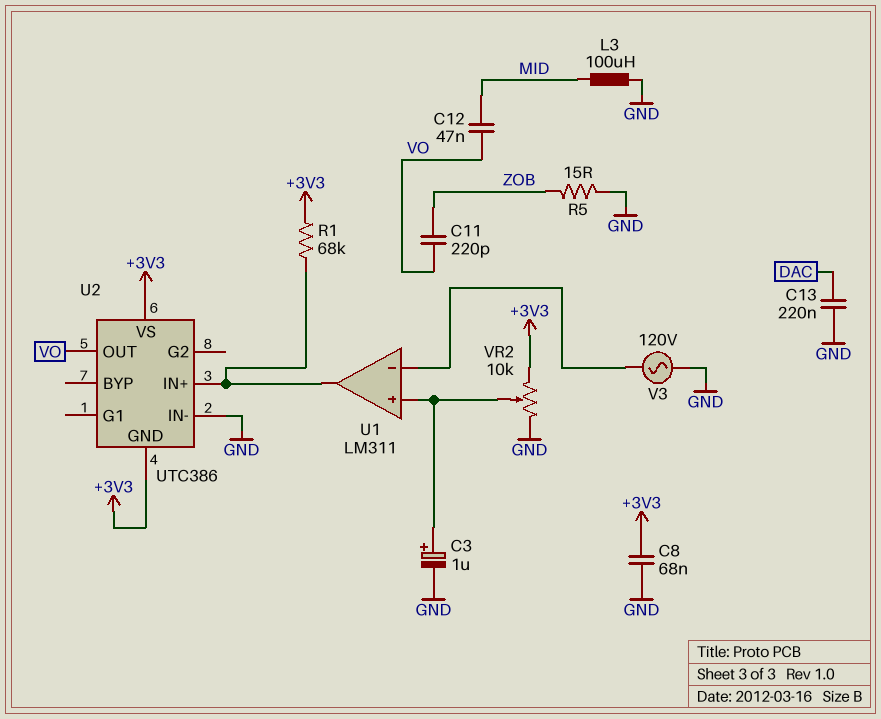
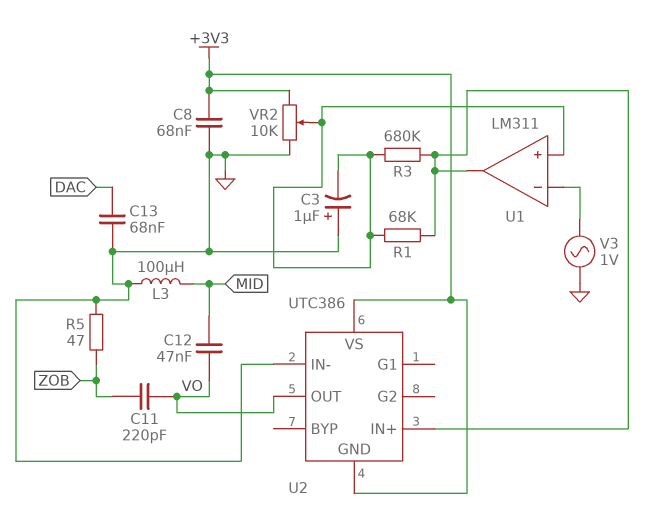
C3: 1uF (plus U1/in+, minus GND) -> 1uF (plus GND, minus U1/in+)
C13: 220nF (DAC, GND) -> 68nF (DAC, GND)
R1: 68k (+3V3, U1/out) -> 68k (U1/in+, U1/out)
R3: none -> 680k (U1/in+, U1/out)
R5: 15 (GND, ZOB) -> 47 (GND, ZOB)
V3: AC 120V (GND, U1/in-) -> AC 1V (GND, U1/in-)

